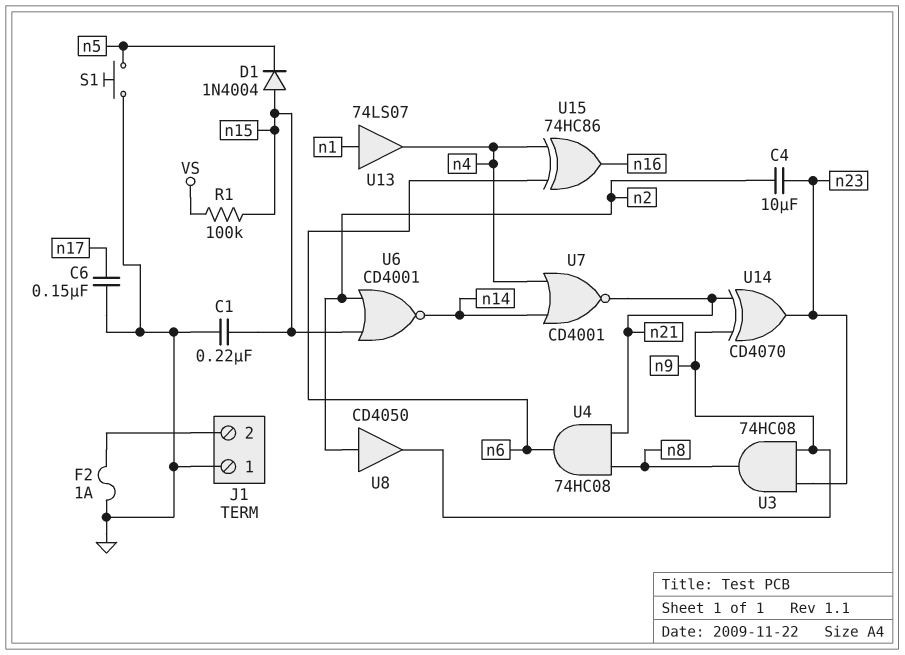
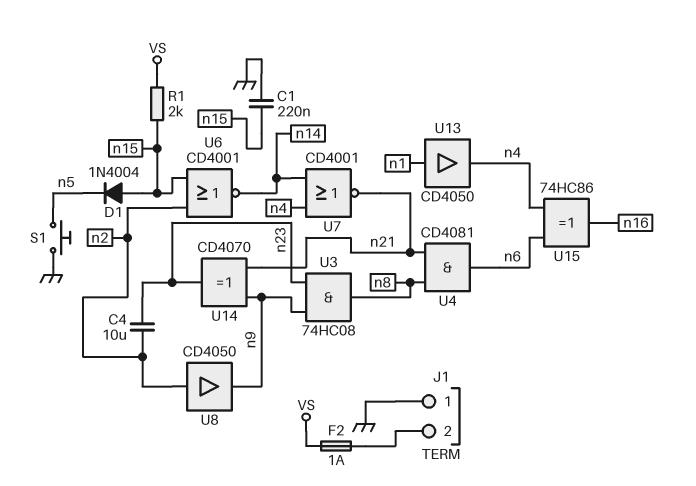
C6: 150nF (GND, n17) -> none
F2: 1A (GND, J1/2) -> 1A (J1/2, VS)
R1: 100k (VS, n15) -> 2k (VS, n15)
U4: AND 74HC08 (in n8, in n21, out n6) -> AND CD4081 (in n8, in n21, out n6)
U13: buffer 74LS07 (in n1, out n4) -> buffer CD4050 (in n1, out n4)

